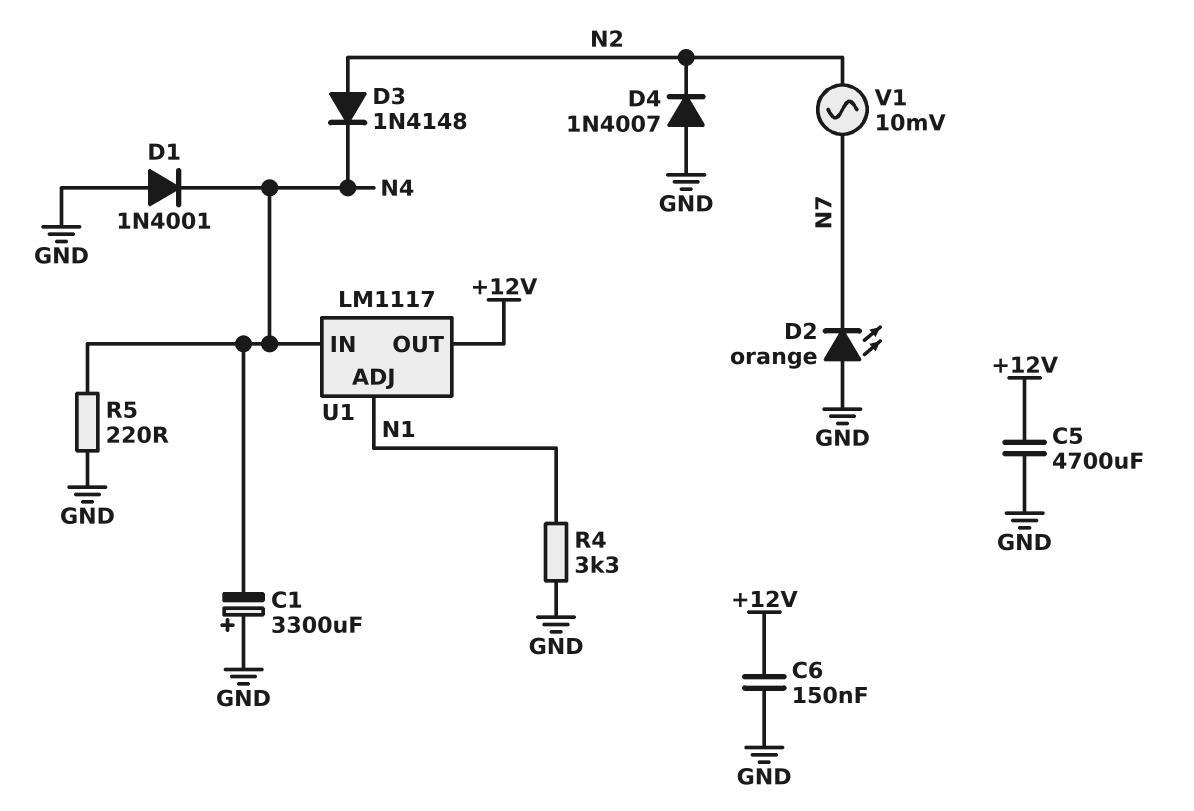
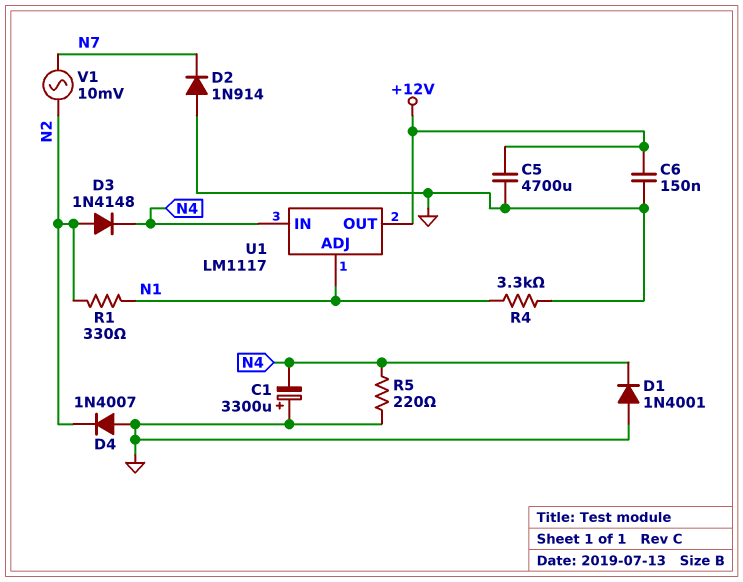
D2: LED orange (A GND, K N7) -> diode 1N914 (A GND, K N7)
R1: none -> 330 (N1, N2)

